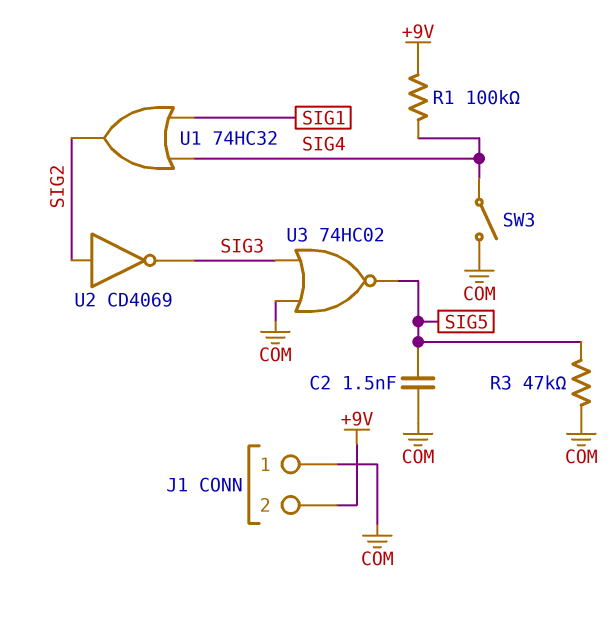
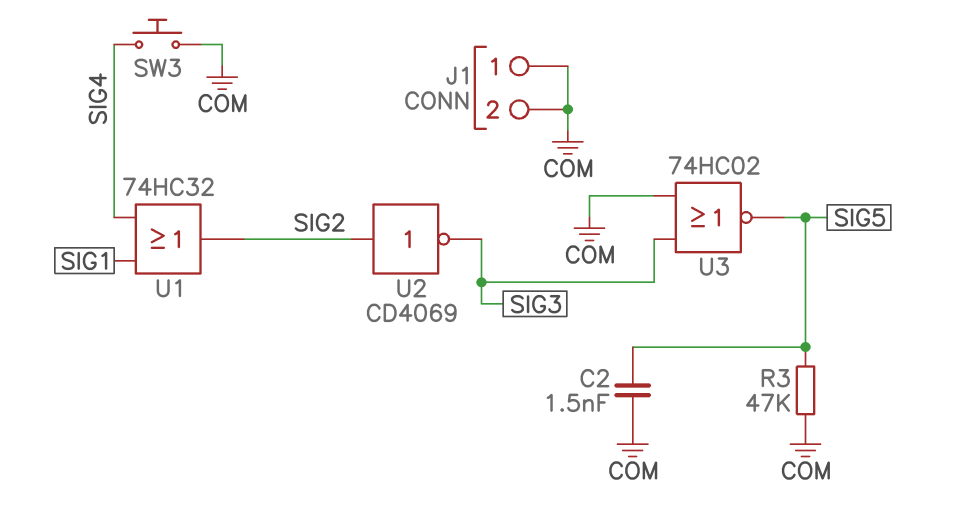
J1 pin 2: +9V -> COM
R1: 100k (+9V, SIG4) -> none
SW3: switch (COM, SIG4) -> button (COM, SIG4)

